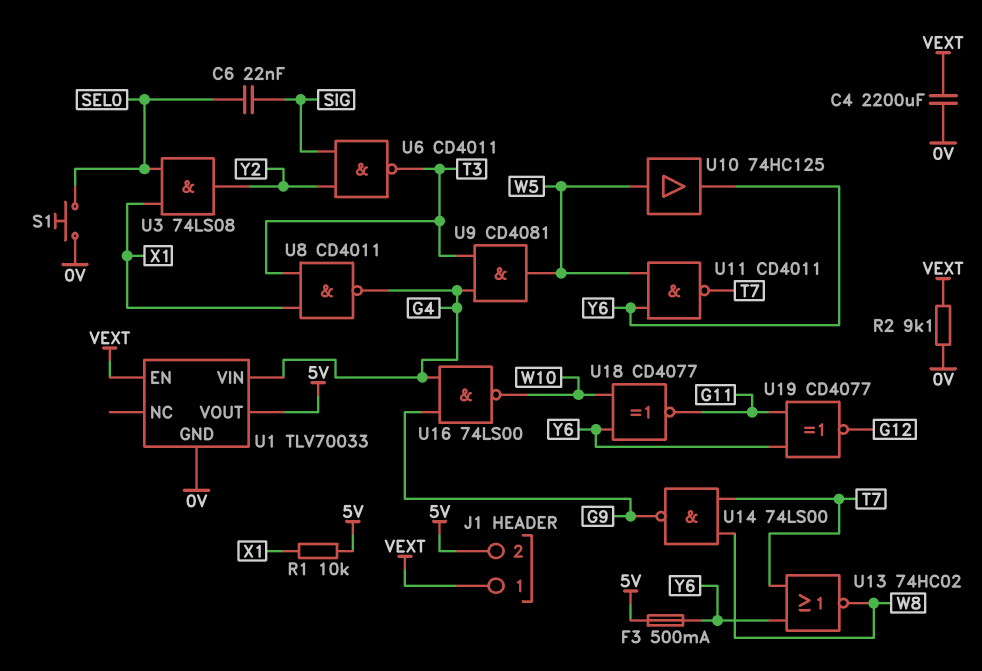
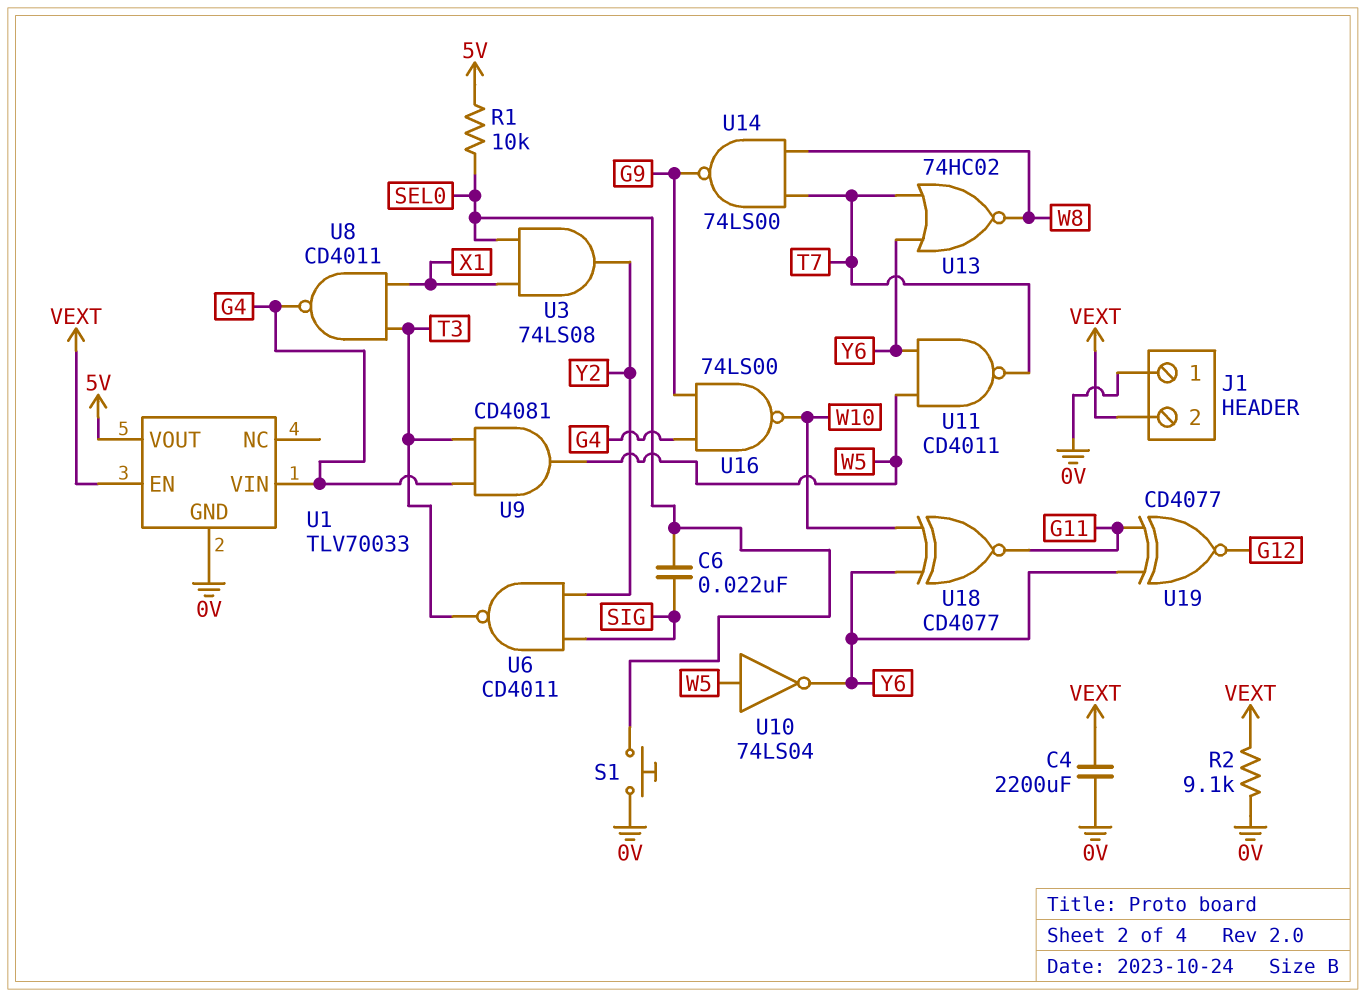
F3: 500mA (5V, Y6) -> none
J1 pin 1: VEXT -> 0V
J1 pin 2: 5V -> VEXT
R1: 10k (5V, X1) -> 10k (5V, SEL0)
U10: buffer 74HC125 (in W5, out Y6) -> NOT 74LS04 (in W5, out Y6)

